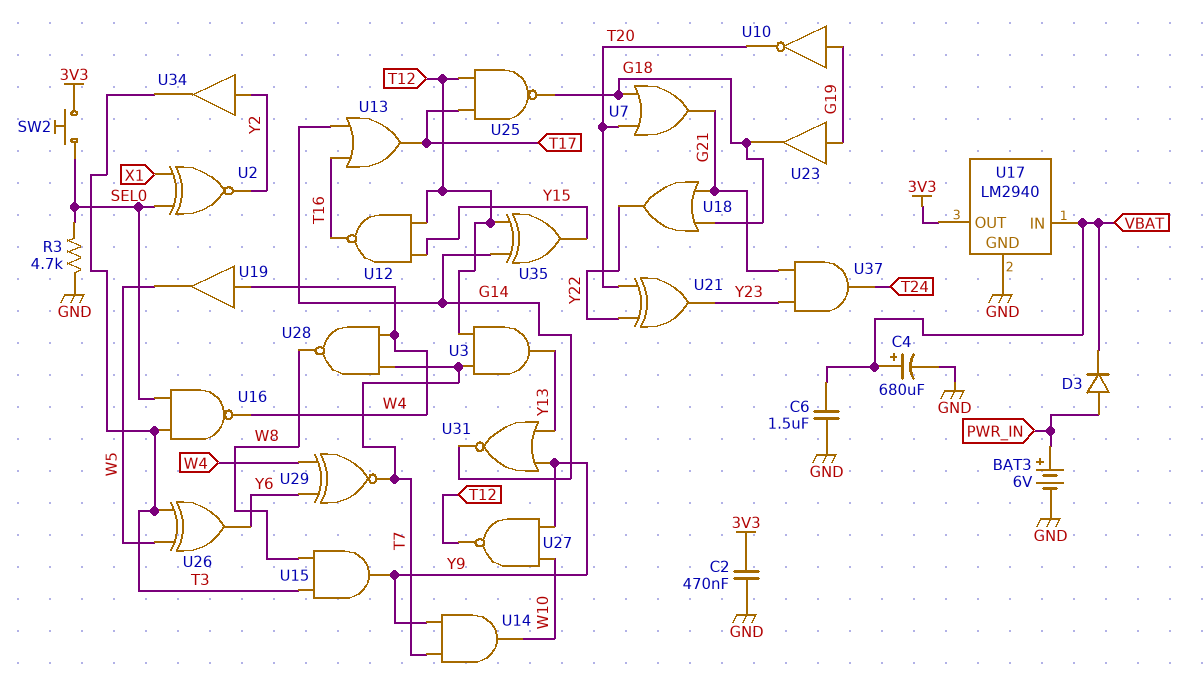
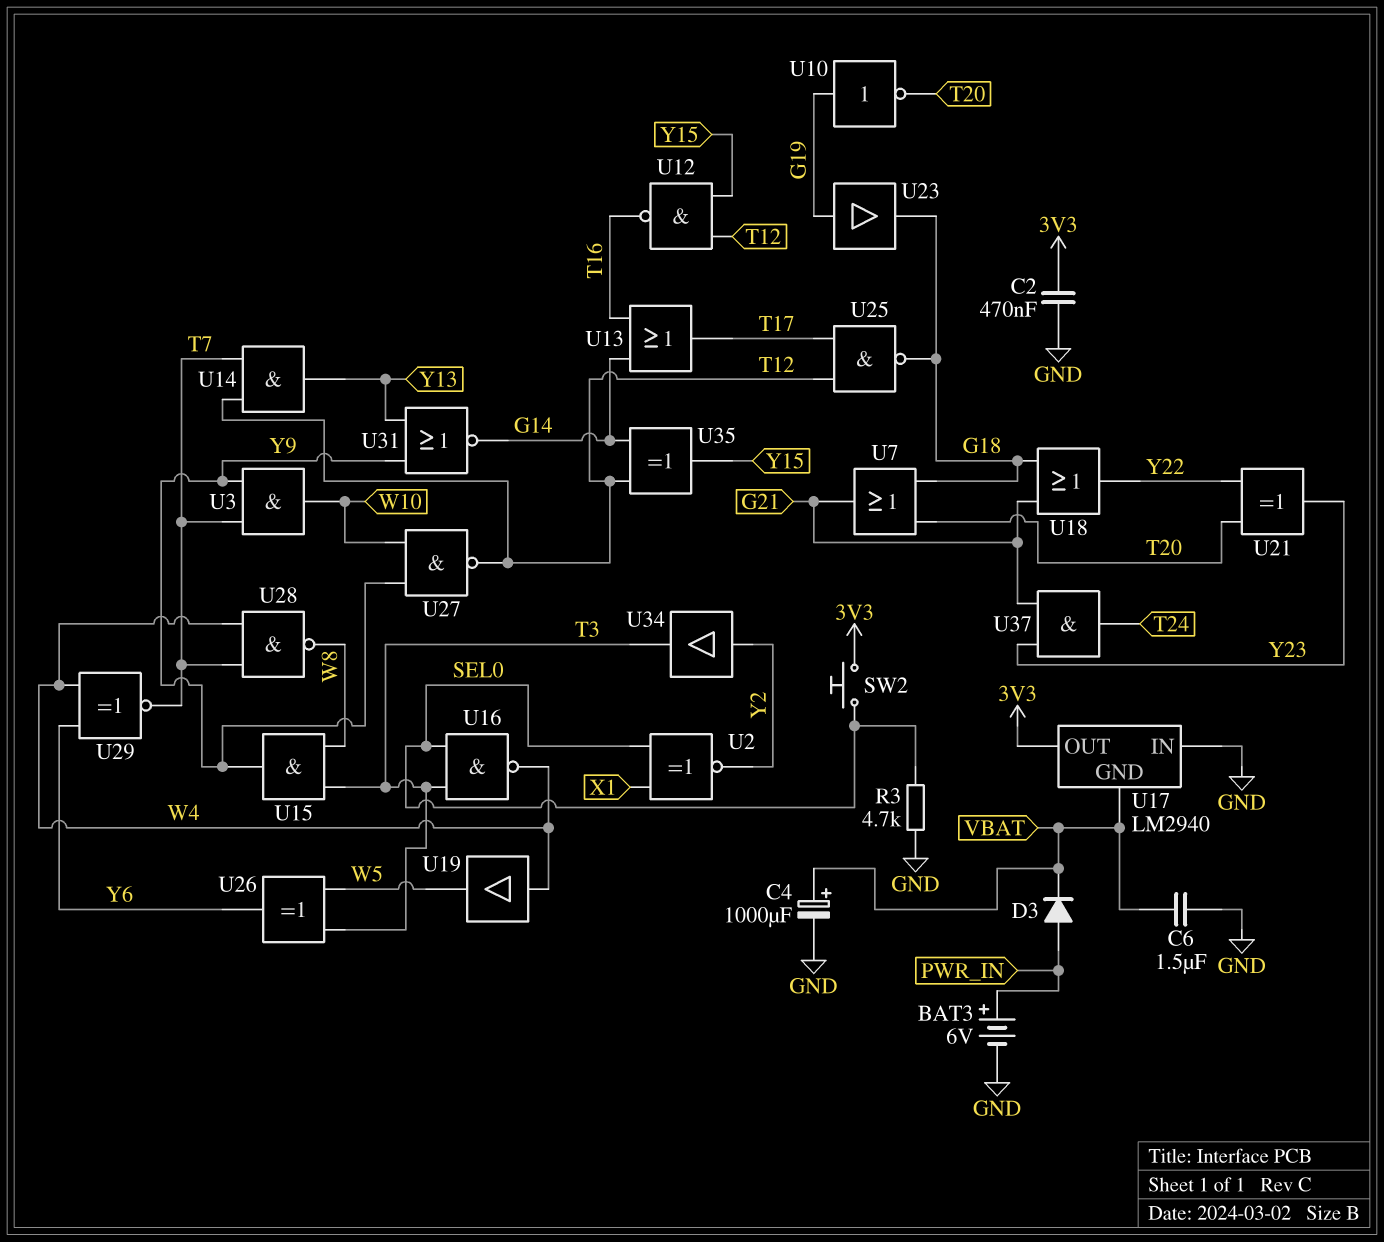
C4: 680uF (plus VBAT, minus GND) -> 1000uF (plus VBAT, minus GND)
U3: AND (in T7, in T12, out Y13) -> AND (in T7, in Y9, out W10)
U14: AND (in T7, in Y9, out W10) -> AND (in T7, in T12, out Y13)
U17 pin GND: GND -> VBAT
U17 pin IN: VBAT -> GND

